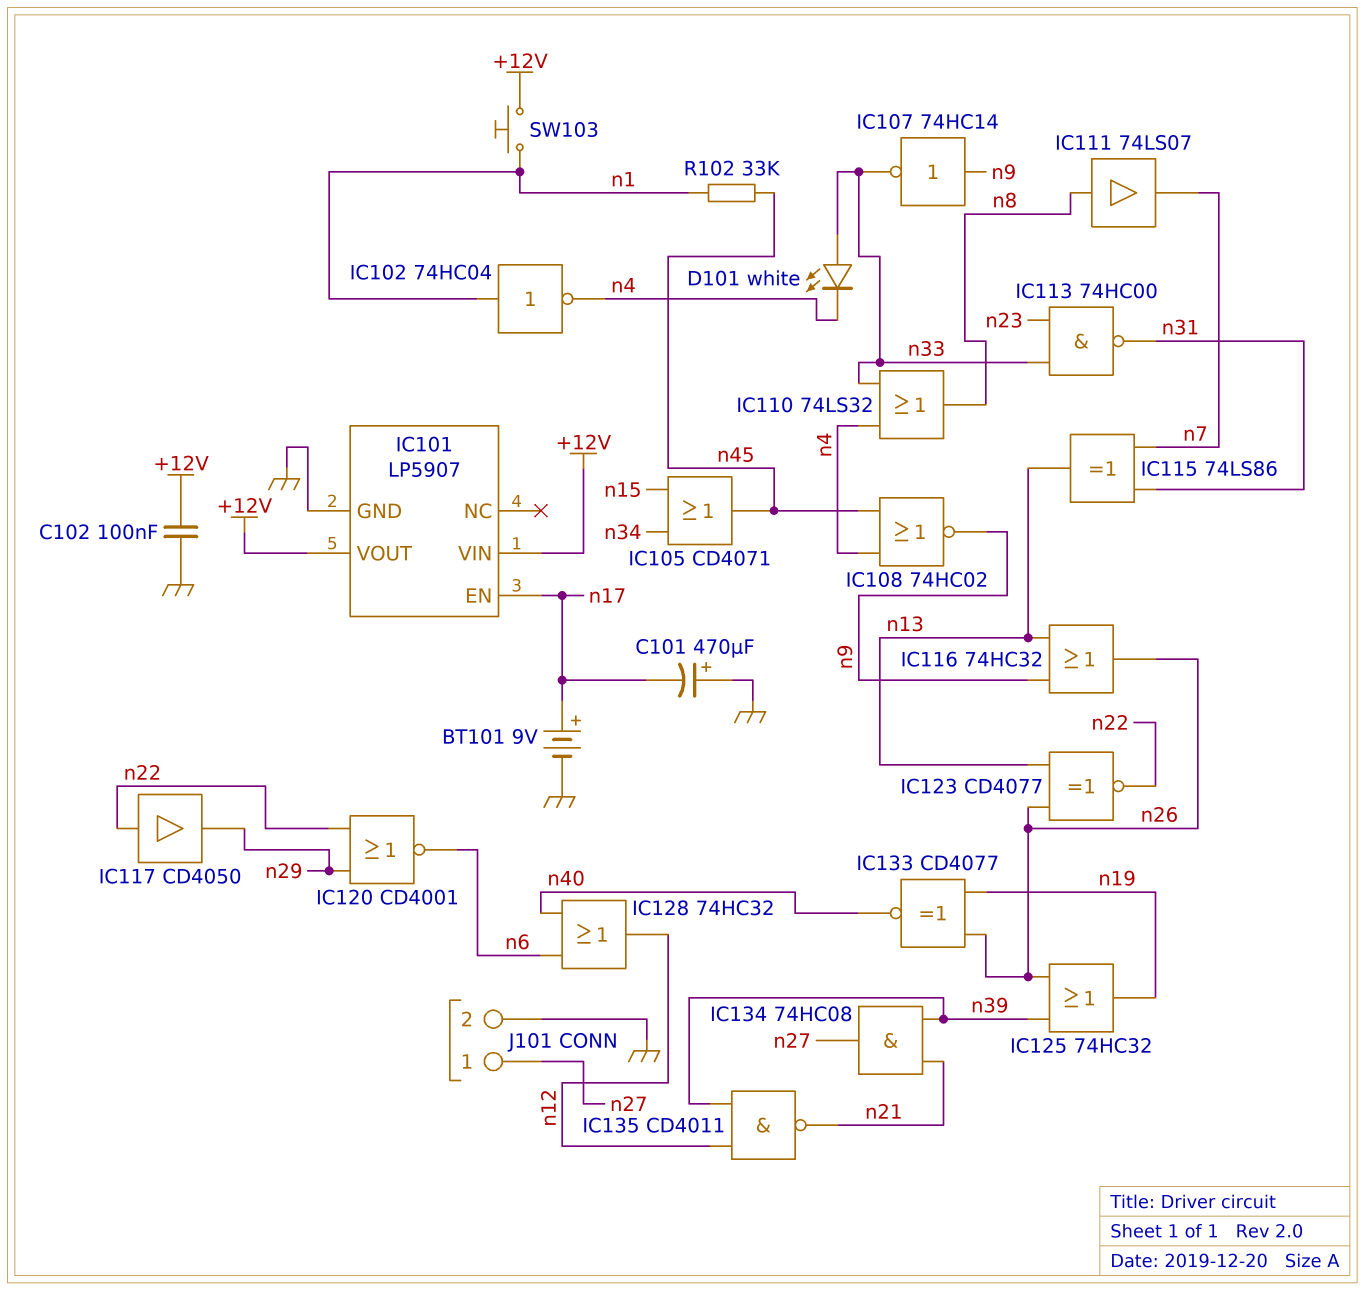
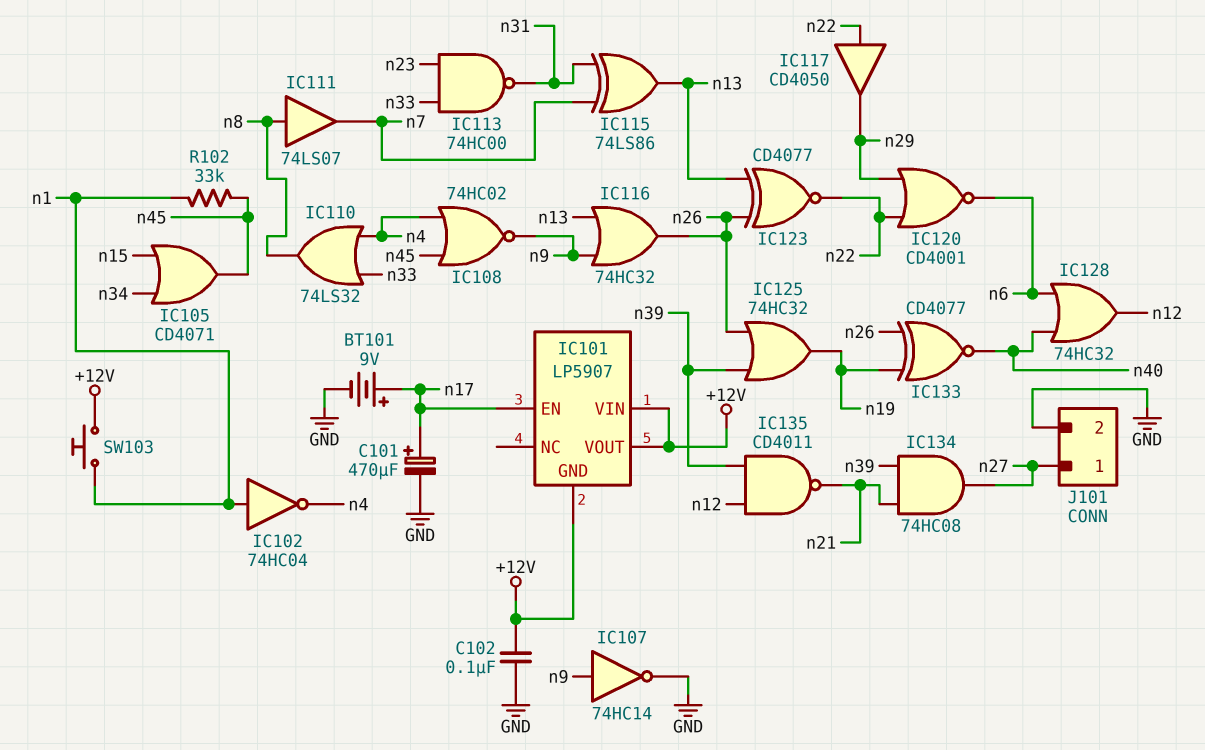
C101: 470uF (plus GND, minus n17) -> 470uF (plus n17, minus GND)
D101: LED white (A n33, K n4) -> none
IC101 pin GND: GND -> +12V
IC107: NOT 74HC14 (in n9, out n33) -> NOT 74HC14 (in n9, out GND)

